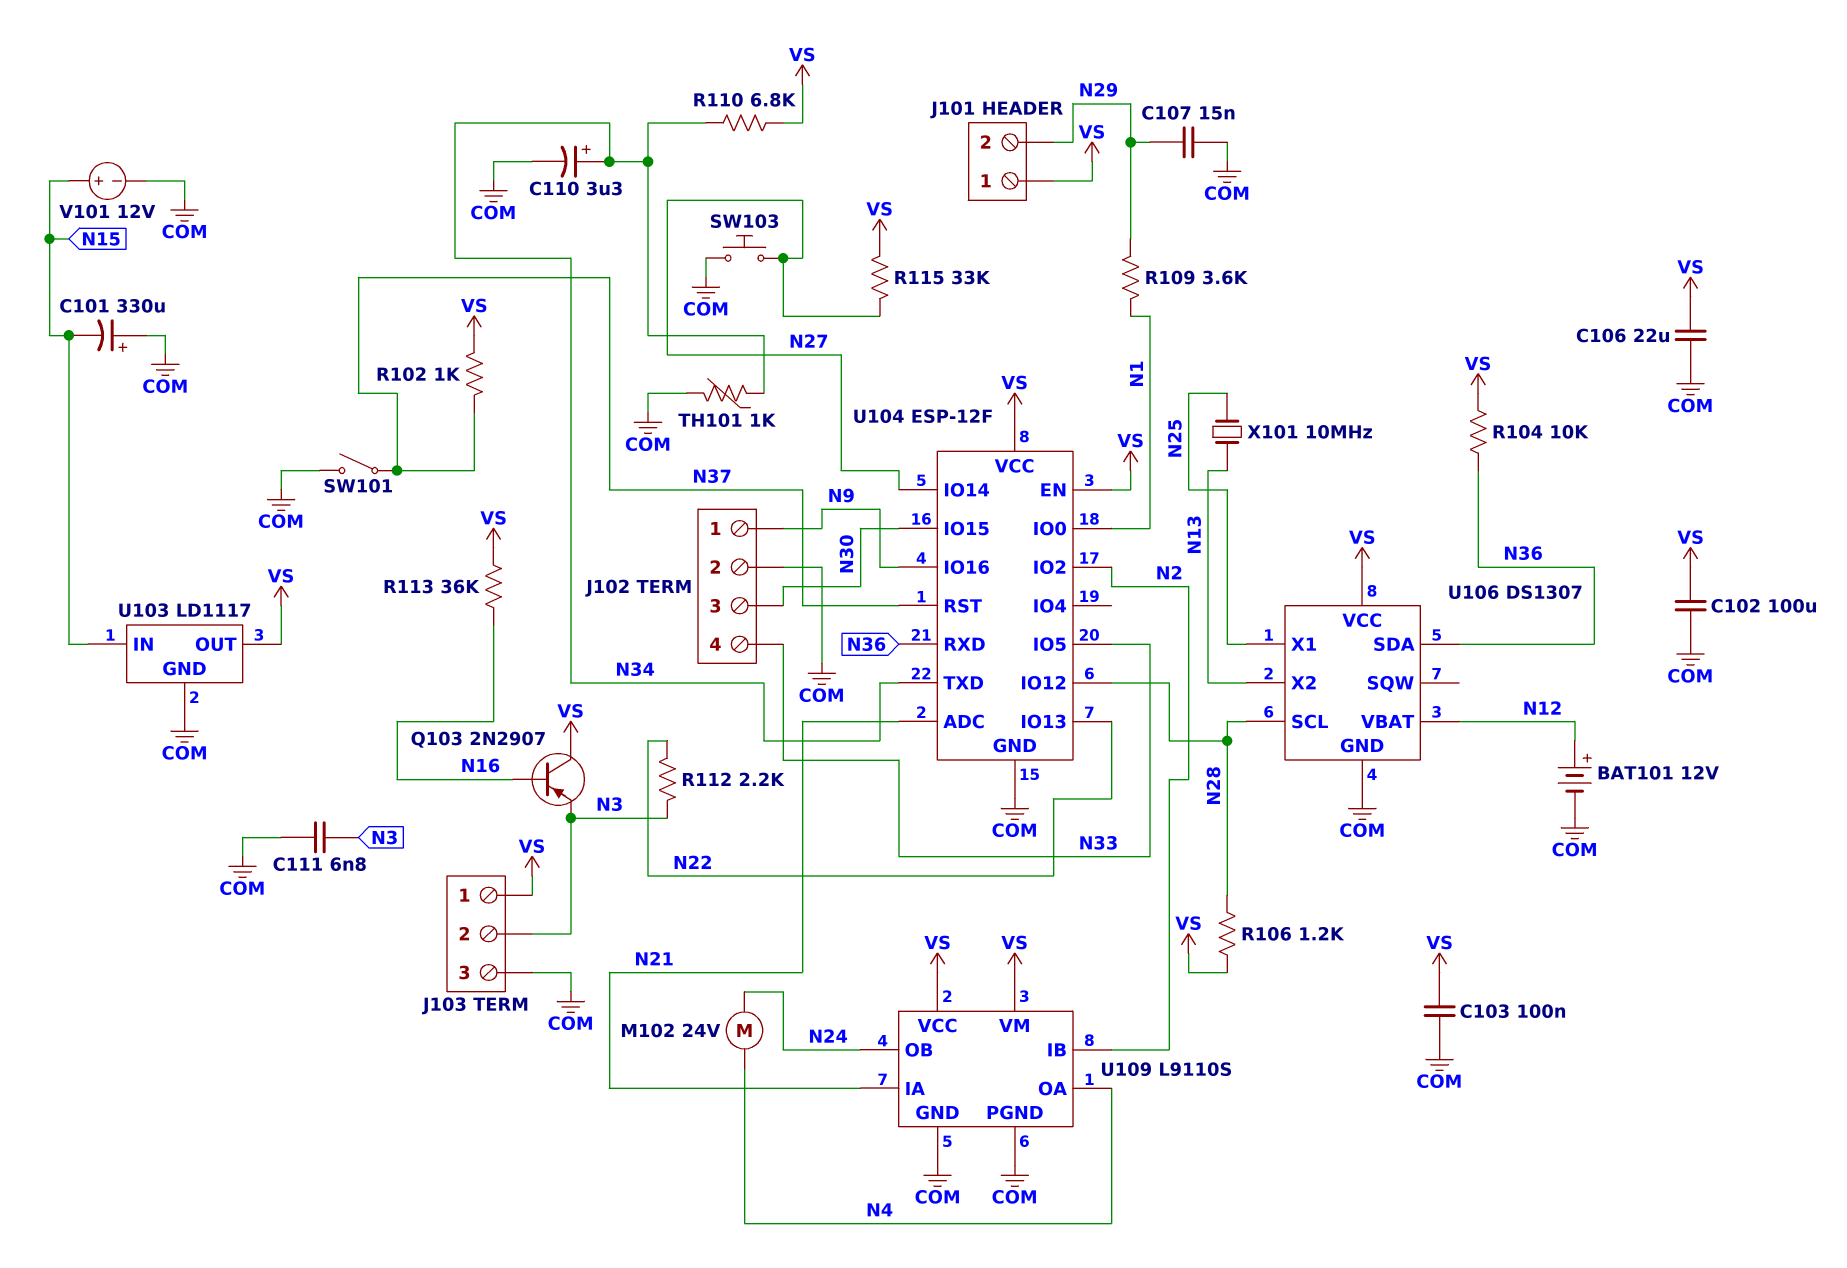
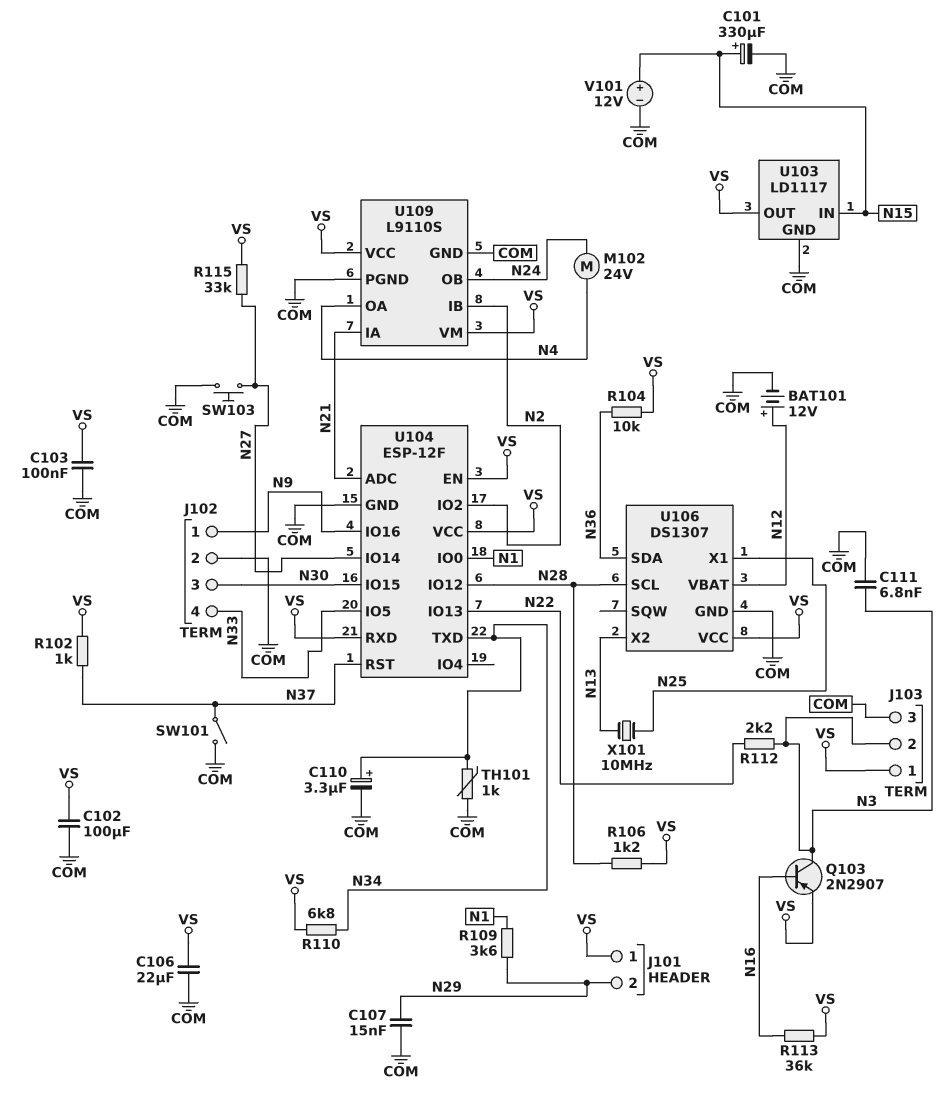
C101: 330uF (plus COM, minus N15) -> 330uF (plus N15, minus COM)
Q103: PNP 2N2907 (B N16, C VS, E N3) -> PNP 2N2907 (B N16, C N3, E VS)
U104 pin RXD: N36 -> VS

